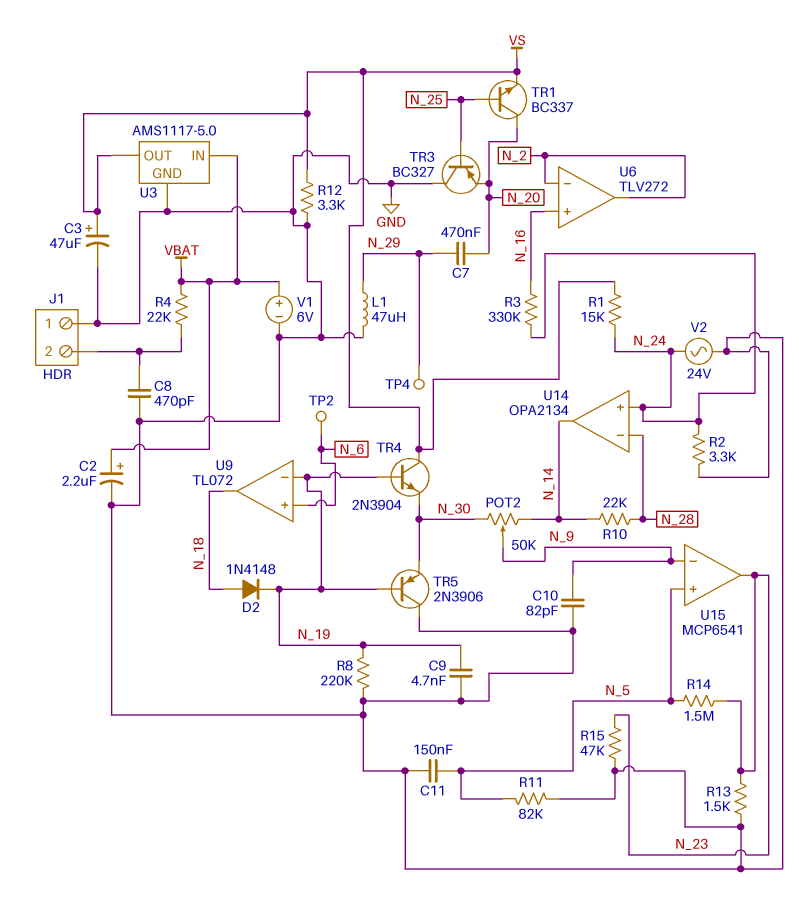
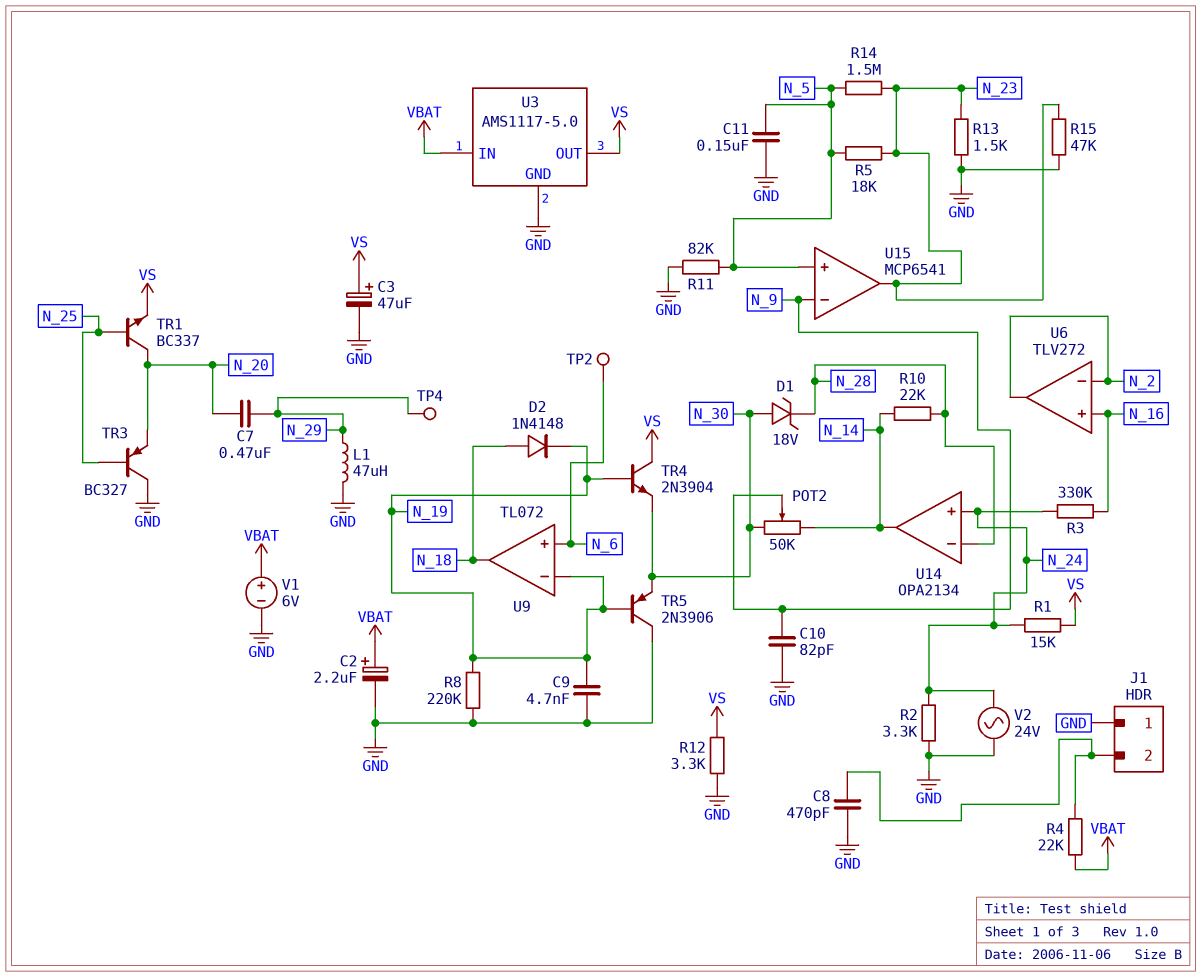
D1: none -> zener 18V (A N_30, K N_28)
R5: none -> 18k (N_5, N_23)

